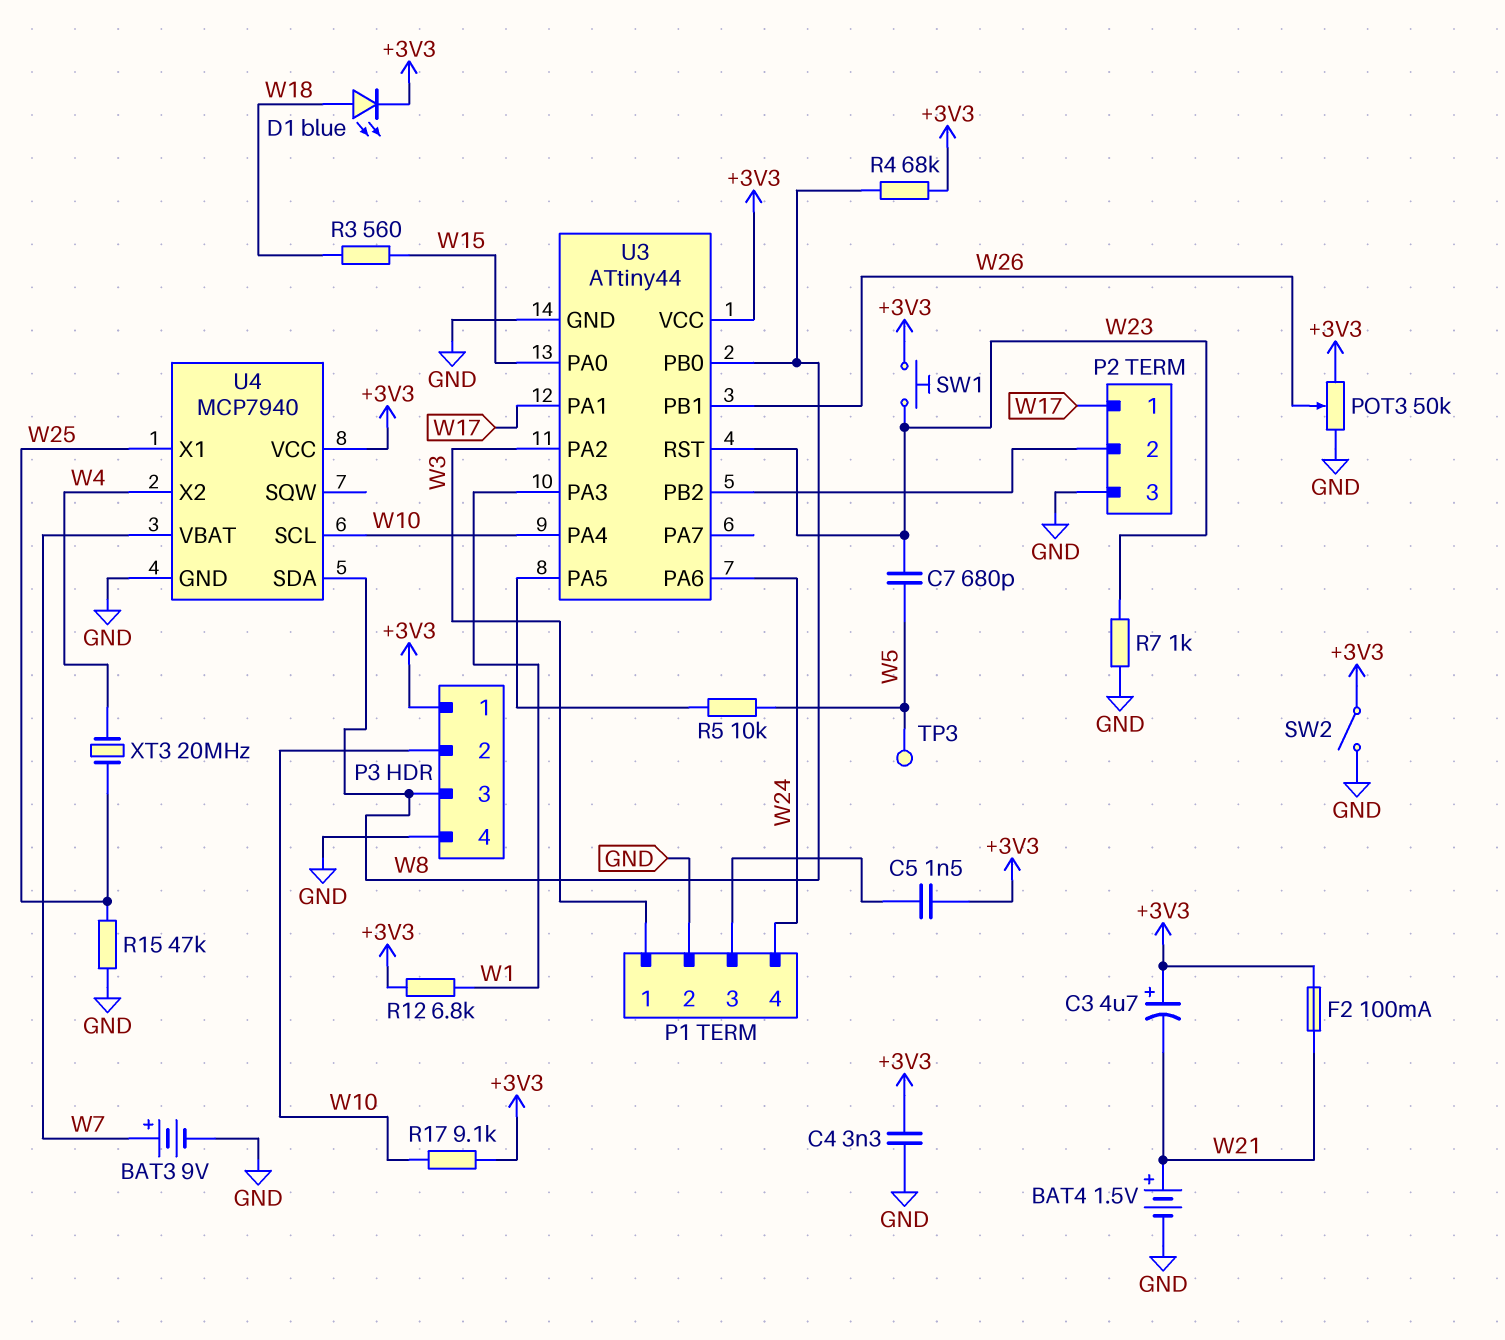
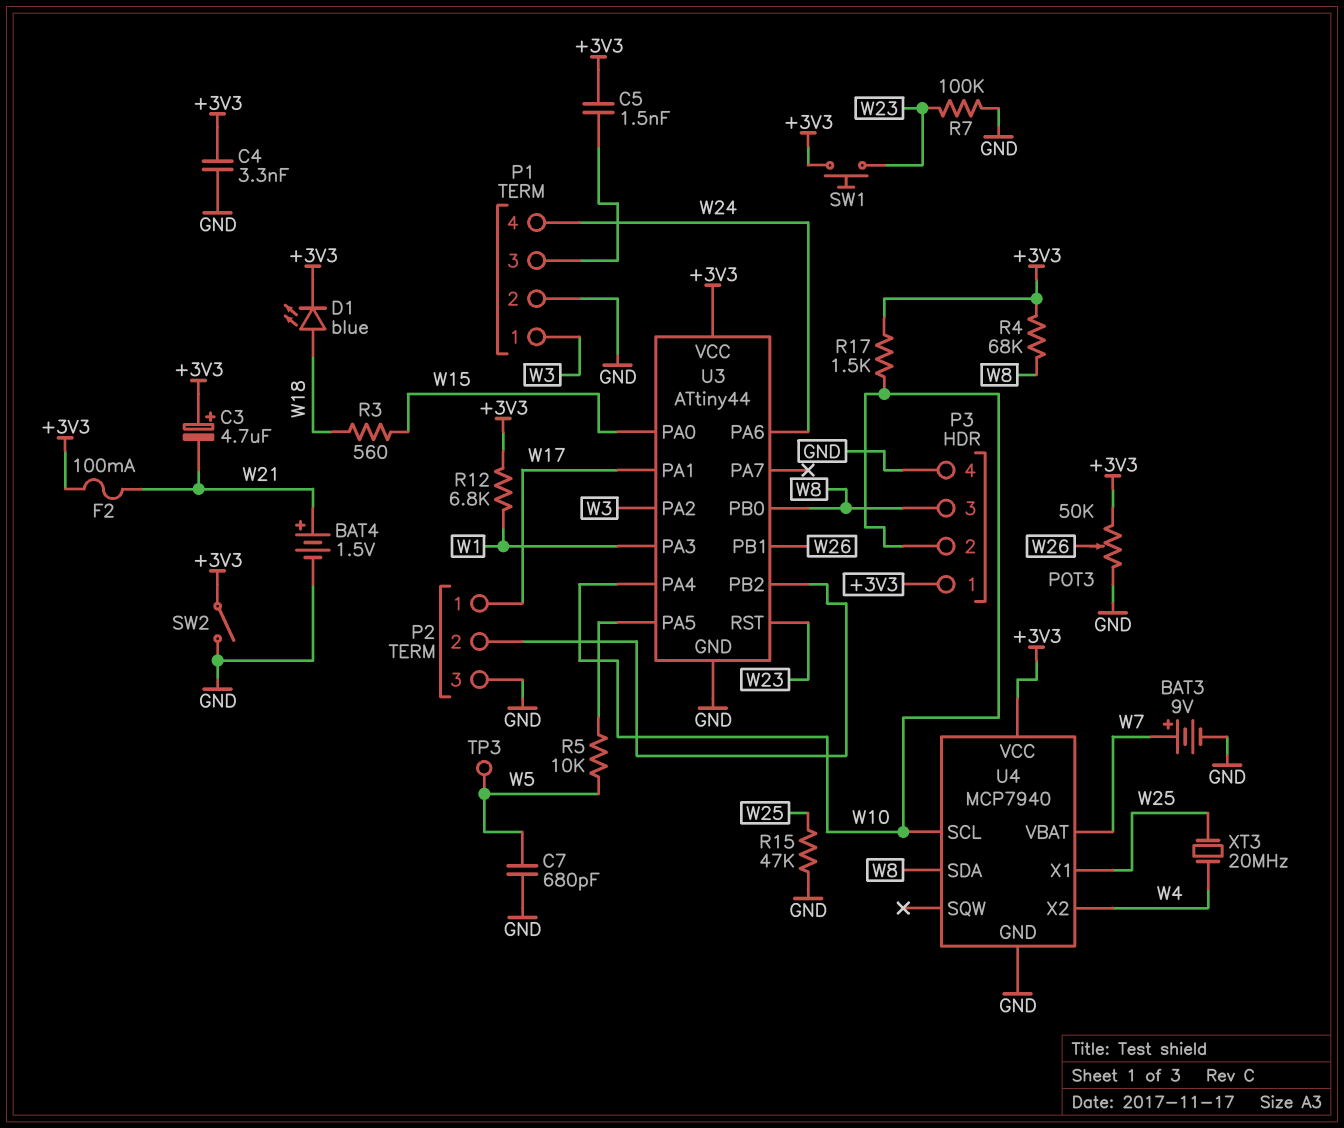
C7: 680pF (W5, W23) -> 680pF (GND, W5)
R7: 1k (GND, W23) -> 100k (GND, W23)
R17: 9.1k (+3V3, W10) -> 1.5k (+3V3, W10)

